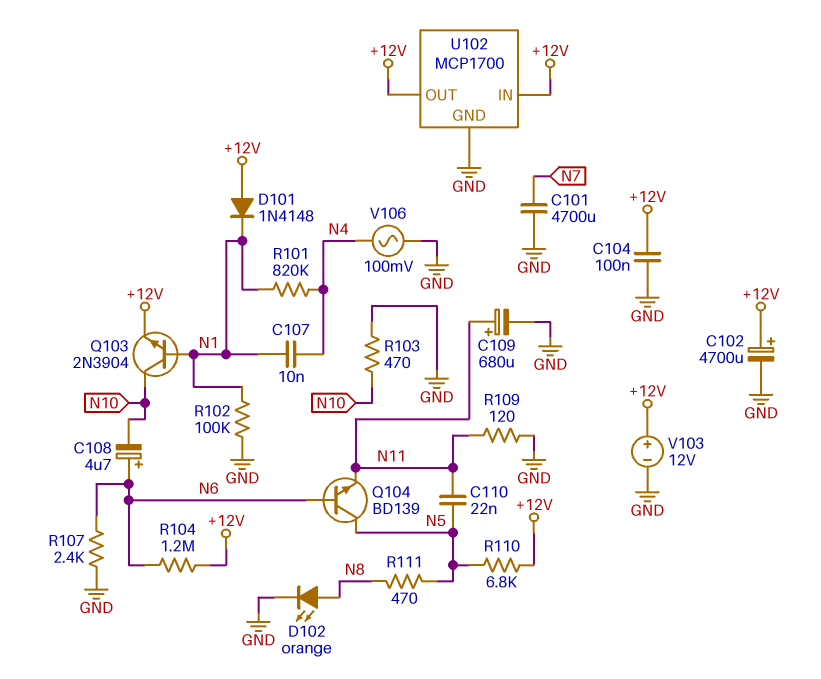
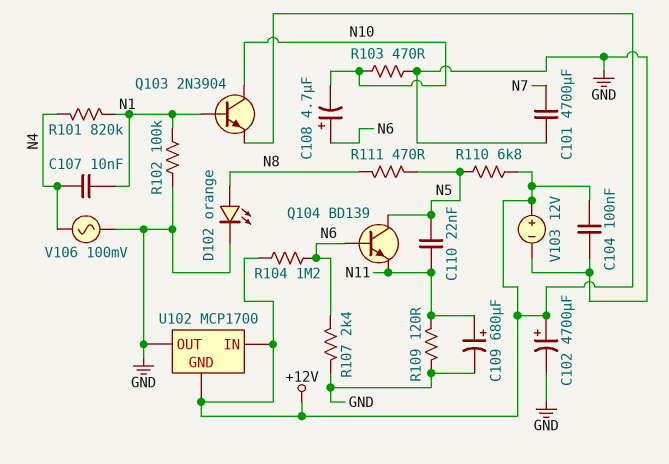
D101: diode 1N4148 (A +12V, K N1) -> none
U102 pin GND: GND -> +12V
U102 pin OUT: +12V -> GND

